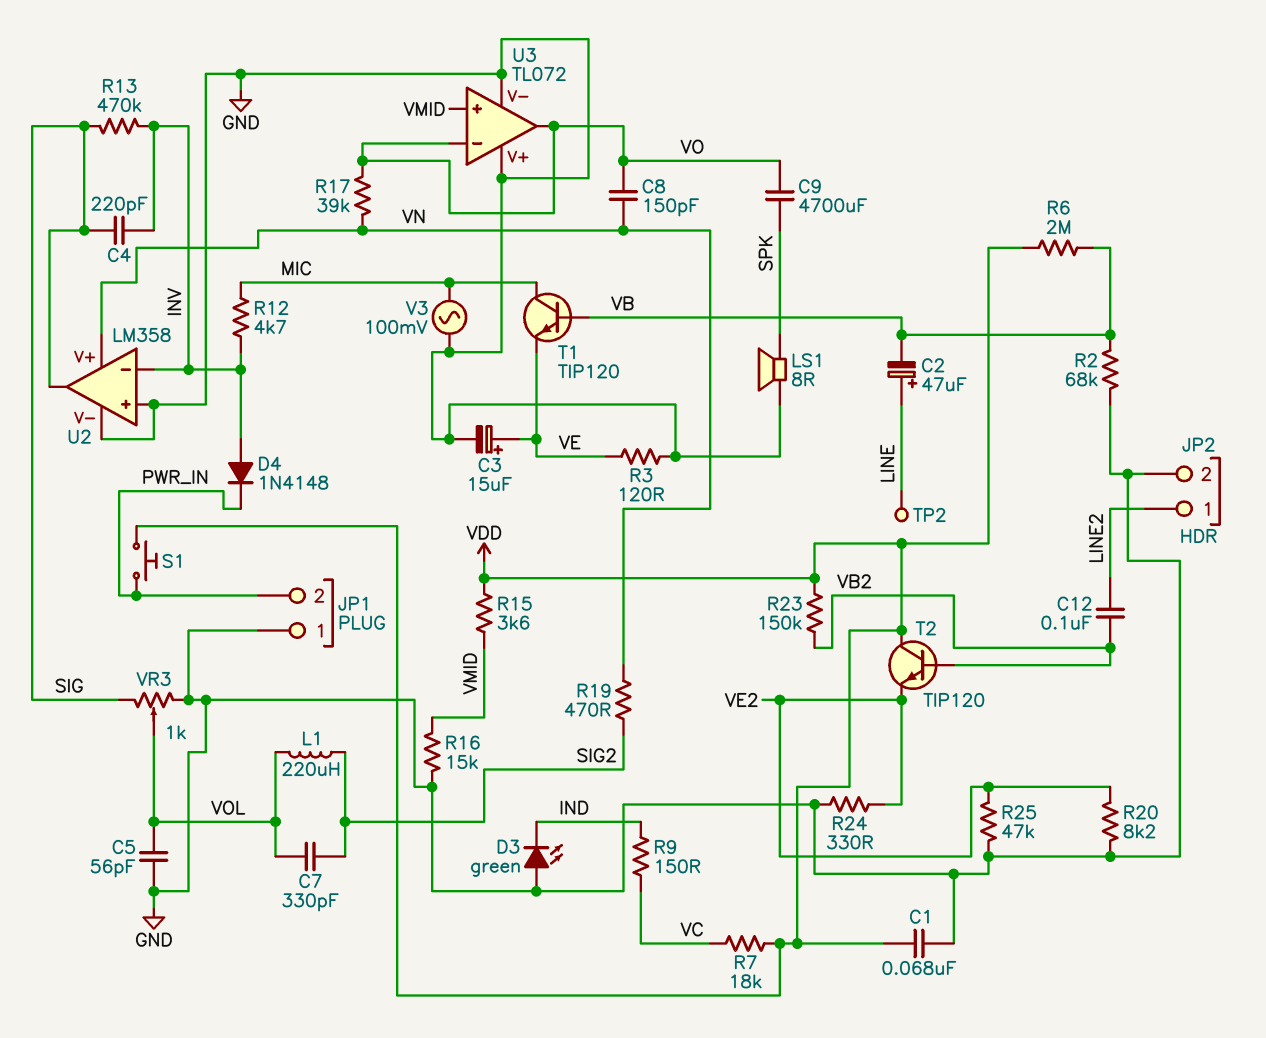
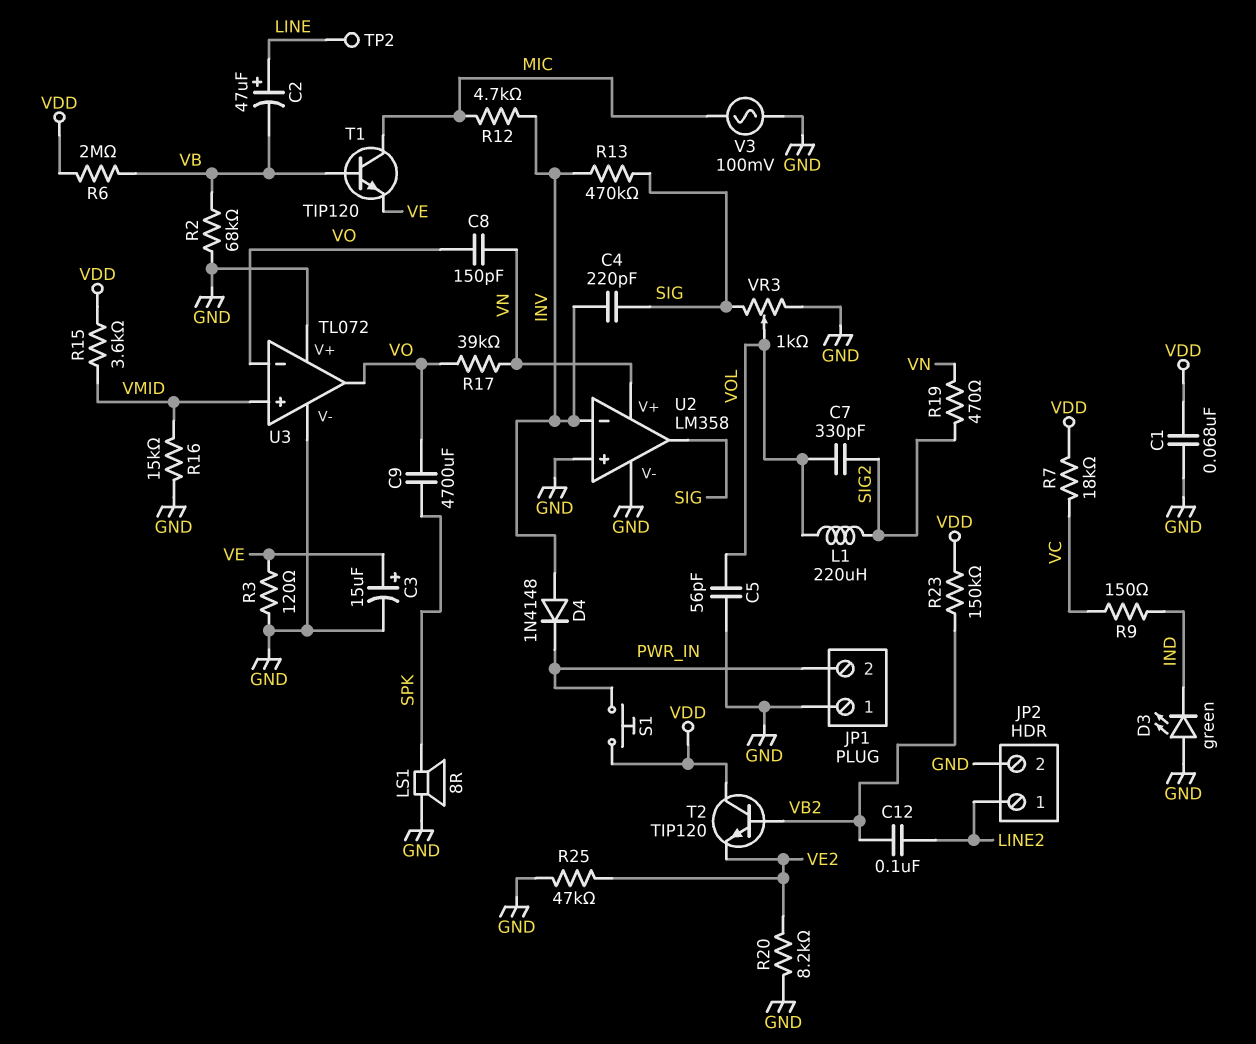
R24: 330 (GND, VE2) -> none

